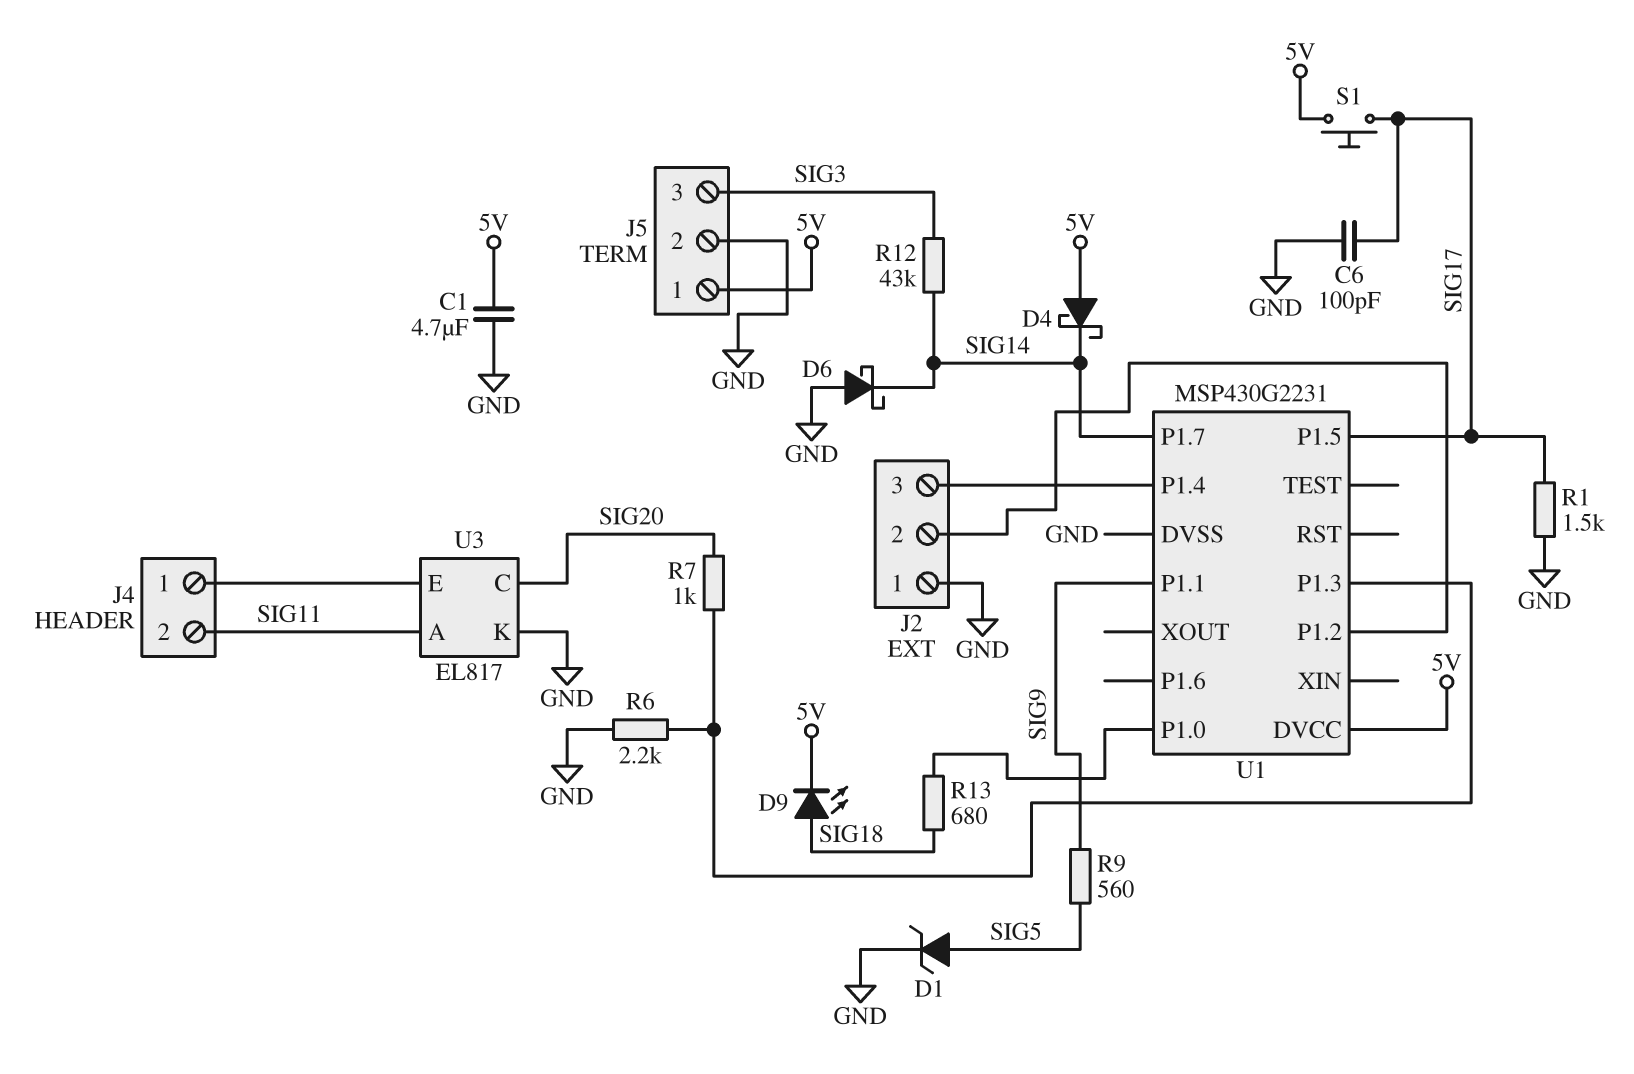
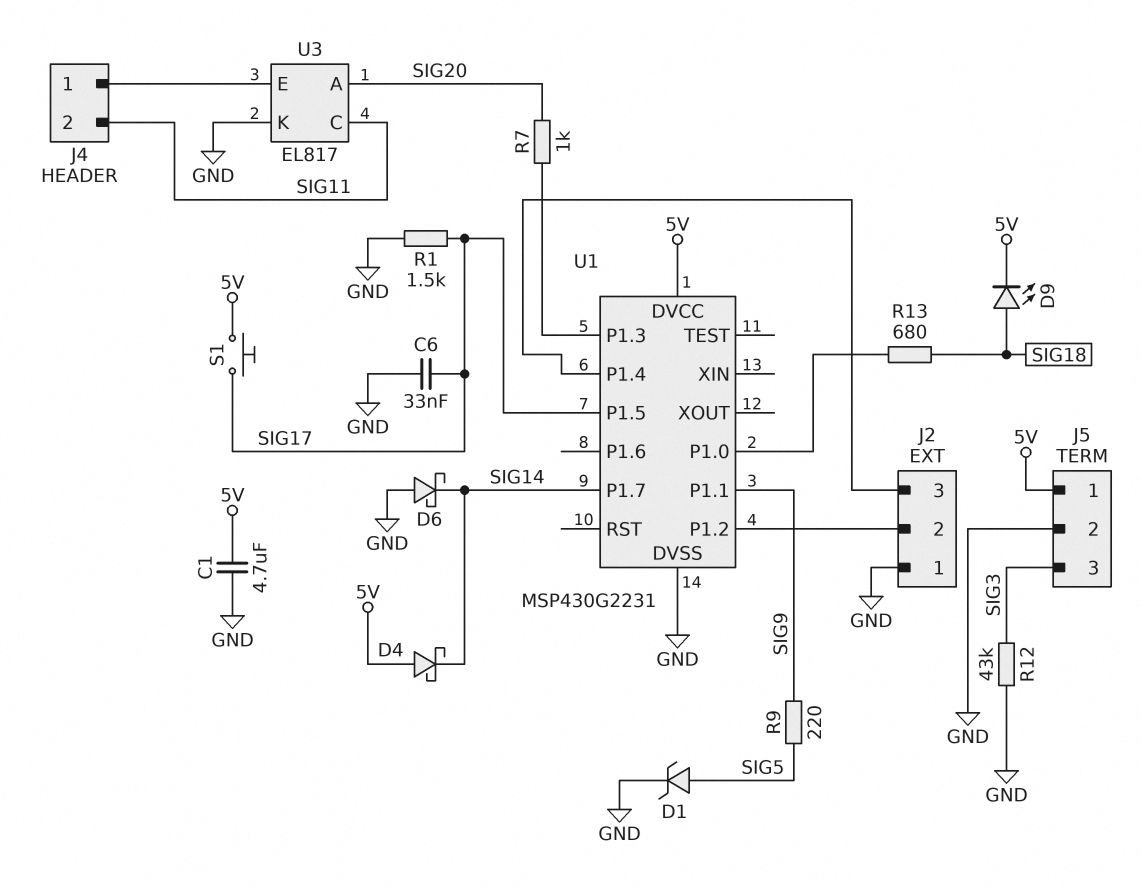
C6: 100pF (GND, SIG17) -> 33nF (GND, SIG17)
R6: 2.2k (GND, U1/P1.3) -> none
R9: 560 (SIG5, SIG9) -> 220 (SIG5, SIG9)
R12: 43k (SIG3, SIG14) -> 43k (GND, SIG3)
U3 pin A: SIG11 -> SIG20
U3 pin C: SIG20 -> SIG11

